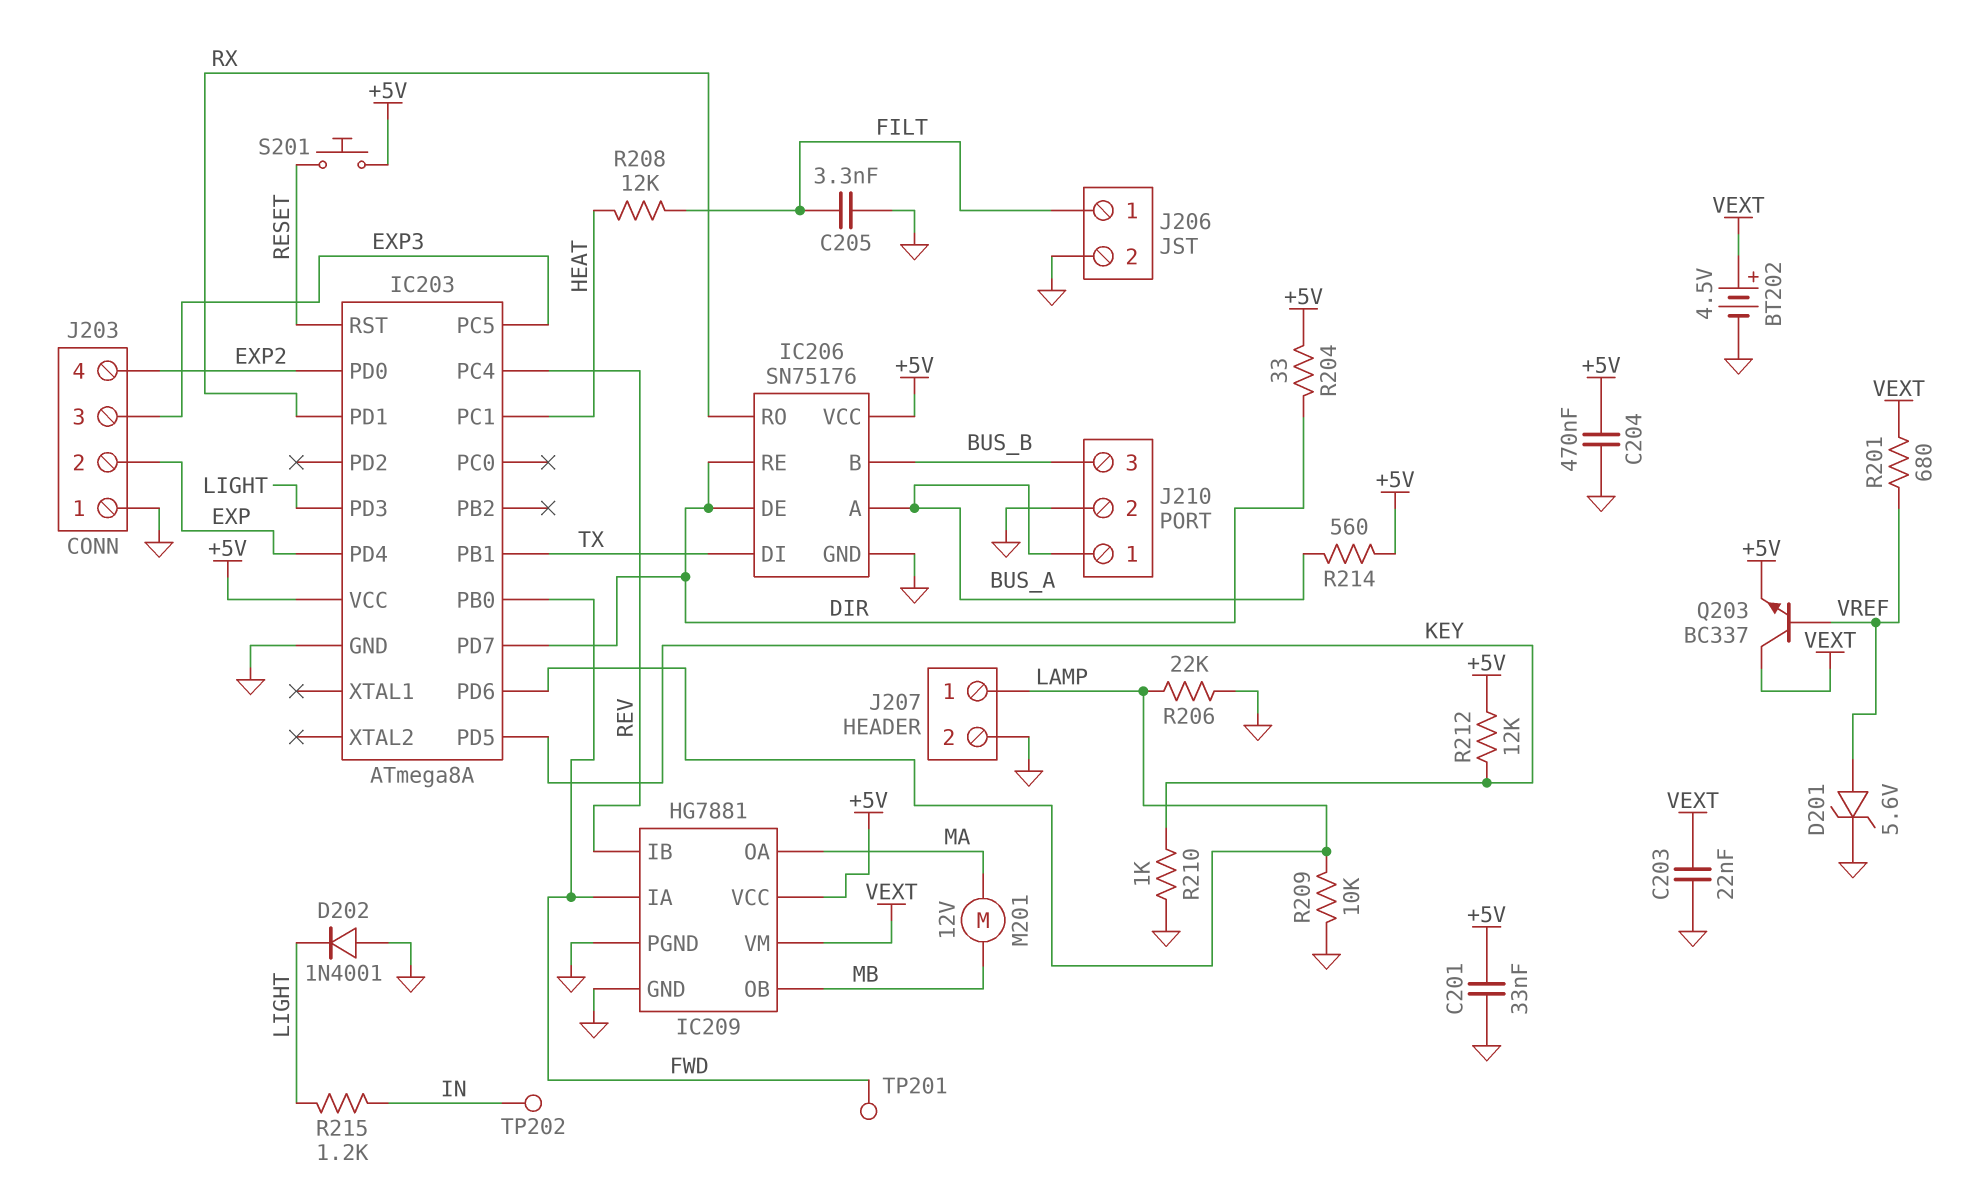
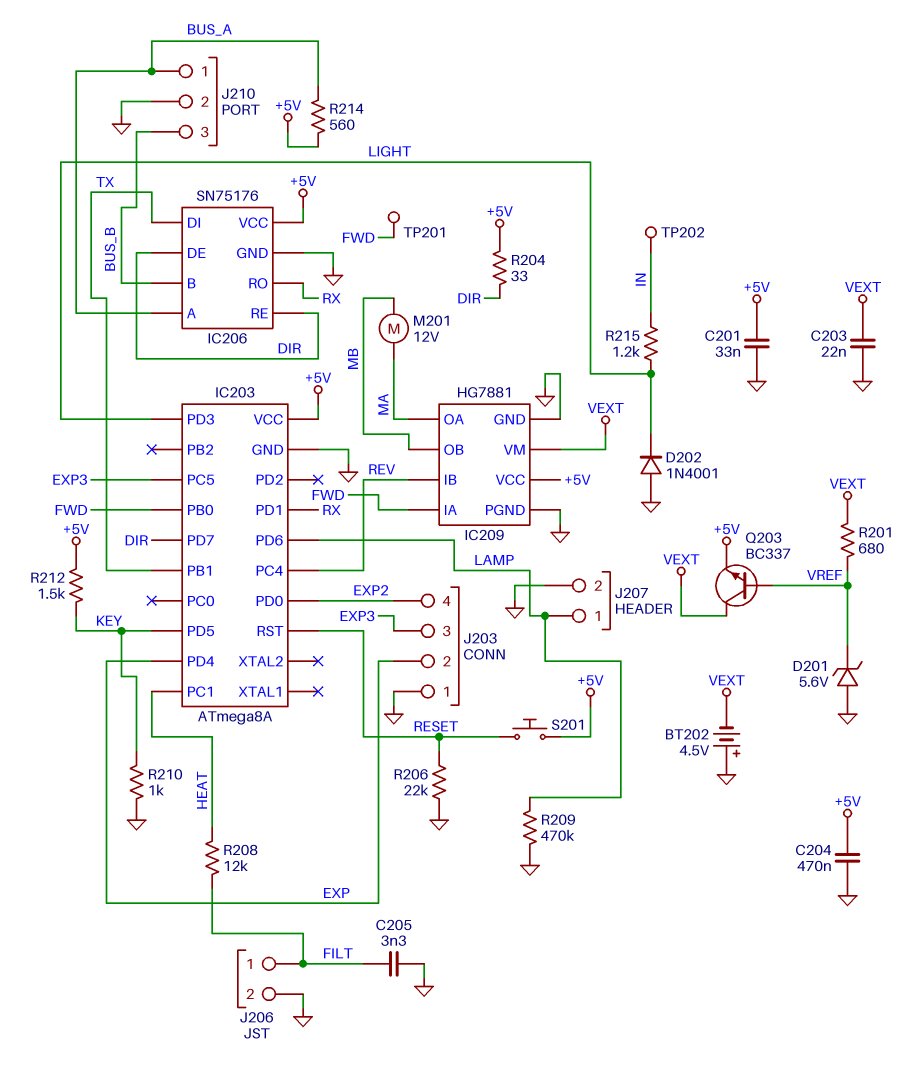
BT202: 4.5V (plus VEXT, minus GND) -> 4.5V (plus GND, minus VEXT)
D201: zener 5.6V (A VREF, K GND) -> zener 5.6V (A GND, K VREF)
R206: 22k (GND, LAMP) -> 22k (GND, RESET)
R209: 10k (GND, LAMP) -> 470k (GND, LAMP)
R212: 12k (+5V, KEY) -> 1.5k (+5V, KEY)

